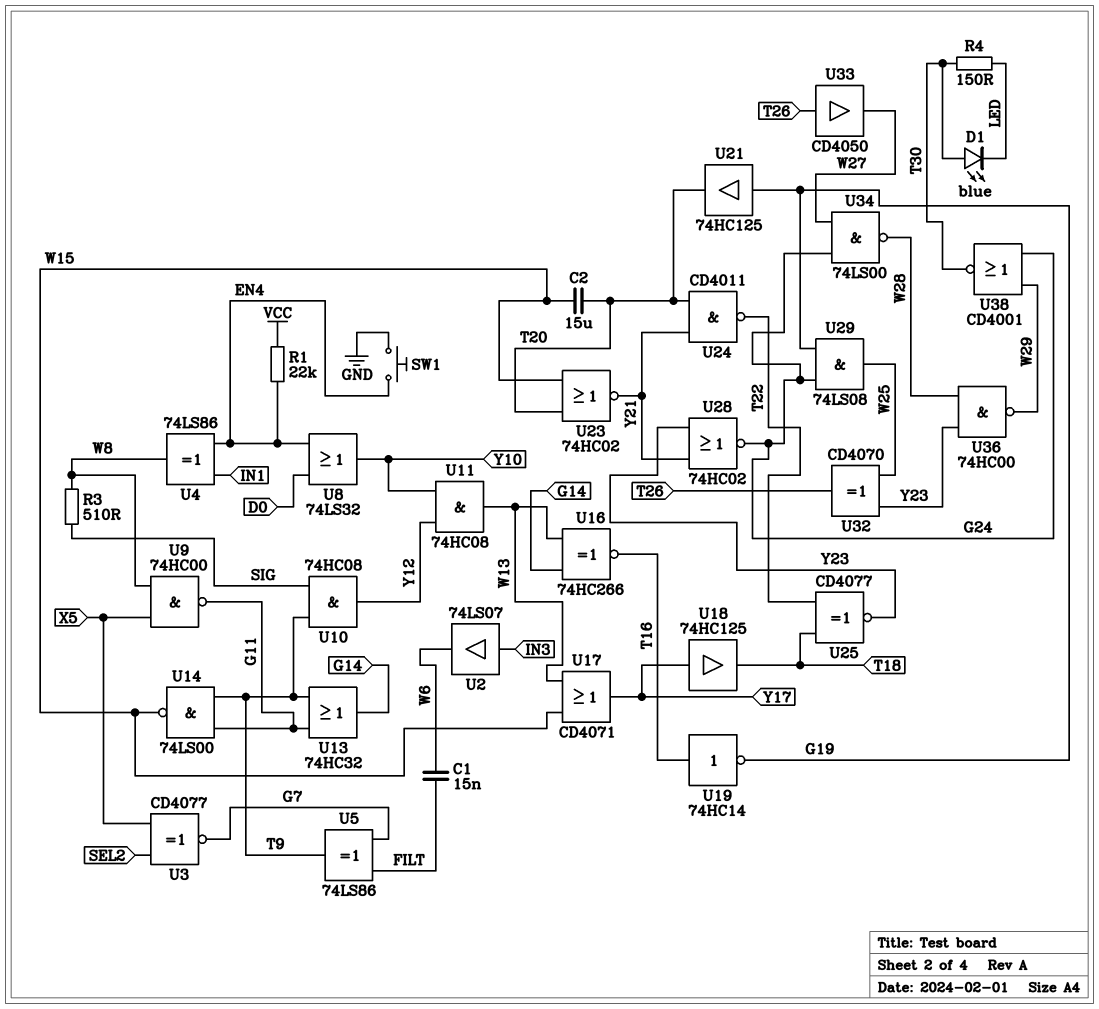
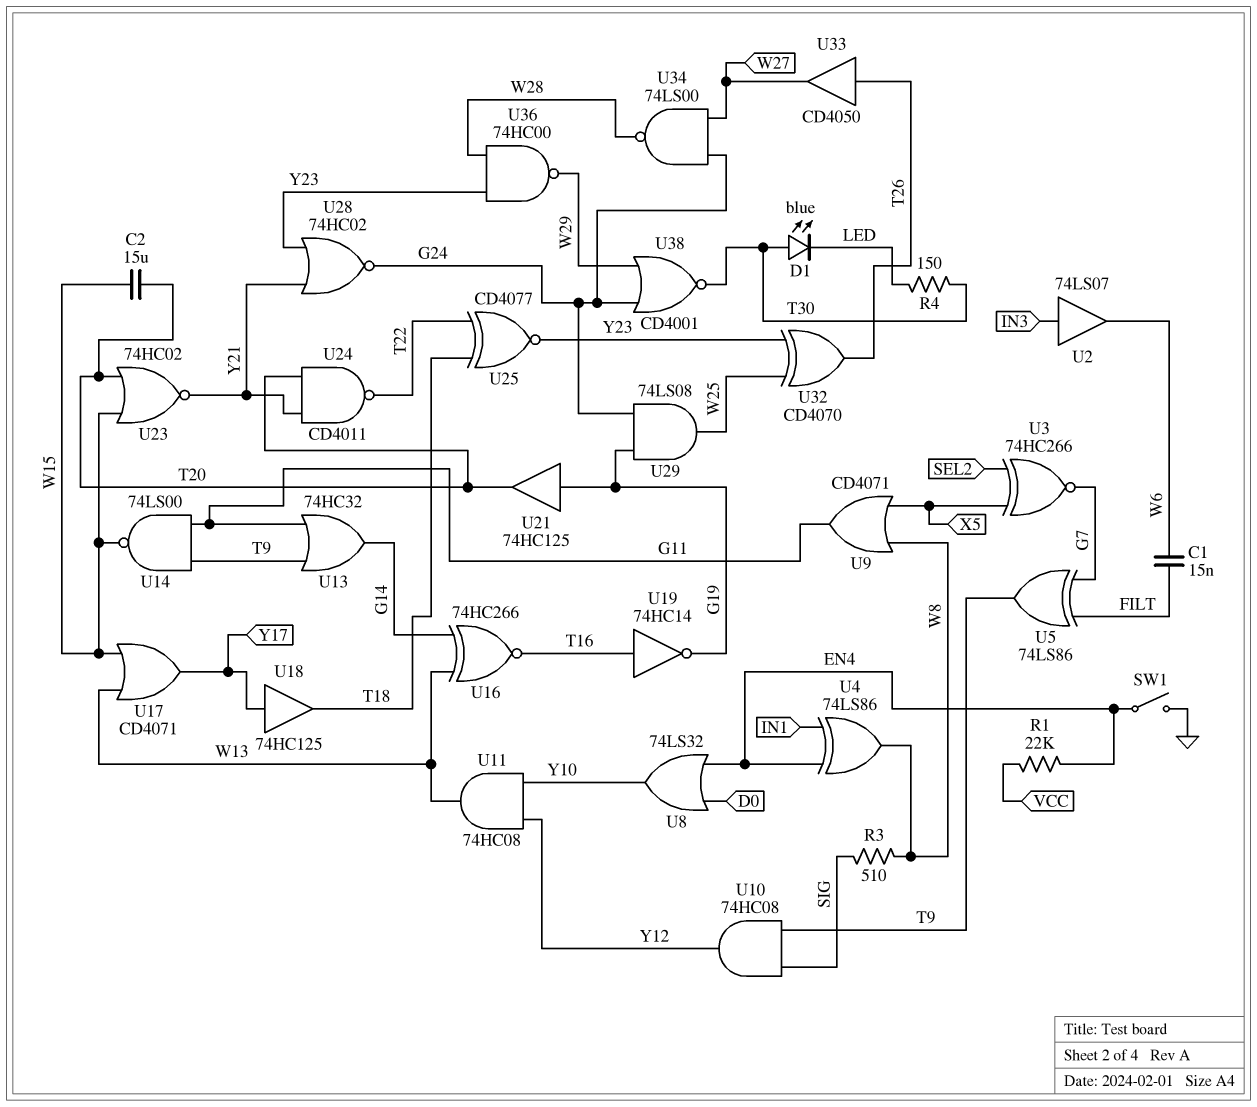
SW1: button (EN4, GND) -> switch (EN4, GND)
U3: XNOR CD4077 (in SEL2, in X5, out G7) -> XNOR 74HC266 (in SEL2, in X5, out G7)
U9: NAND 74HC00 (in W8, in X5, out G11) -> OR CD4071 (in W8, in X5, out G11)

